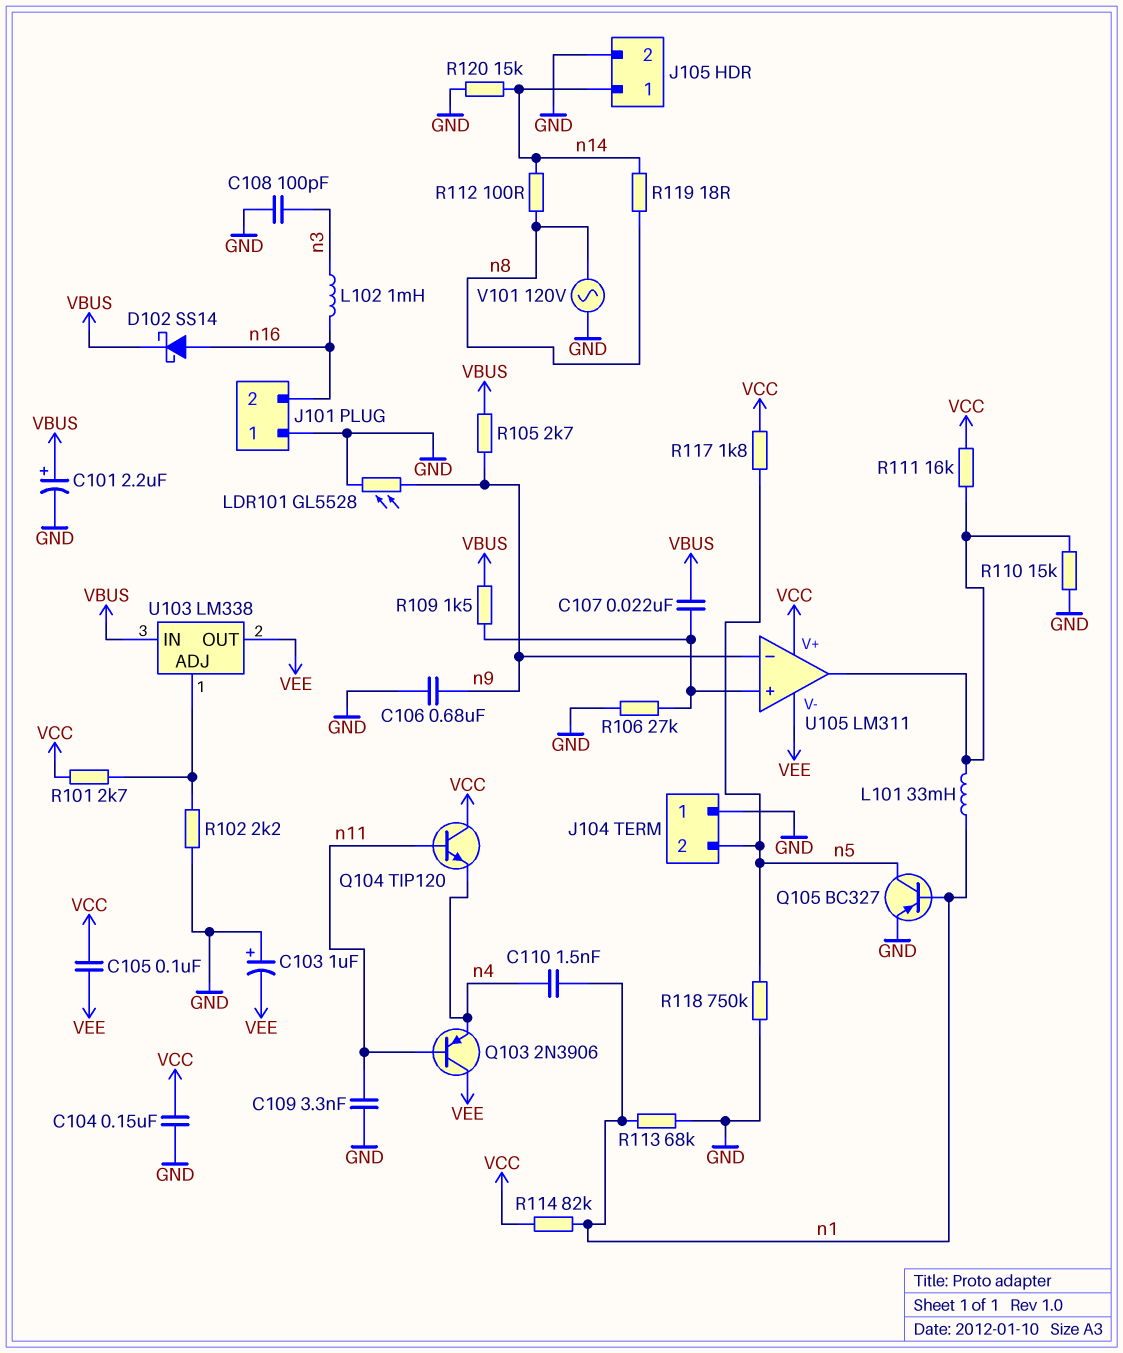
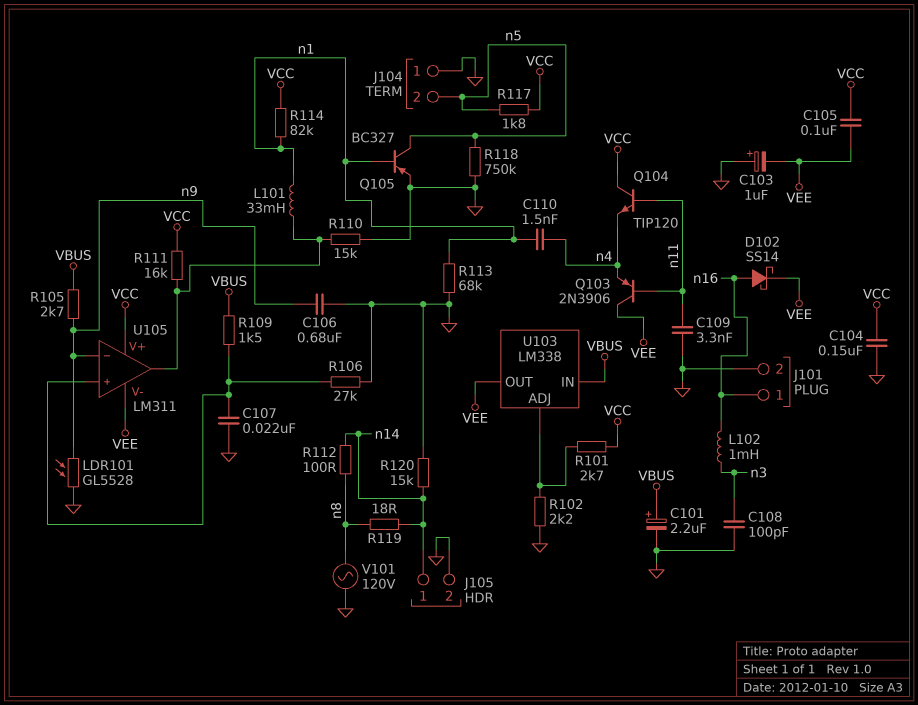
C107: 22nF (U105/in+, VBUS) -> 22nF (GND, U105/in+)
D102: schottky SS14 (A n16, K VBUS) -> schottky SS14 (A n16, K VEE)
J101 pin 1: GND -> n16
J101 pin 2: n16 -> GND

